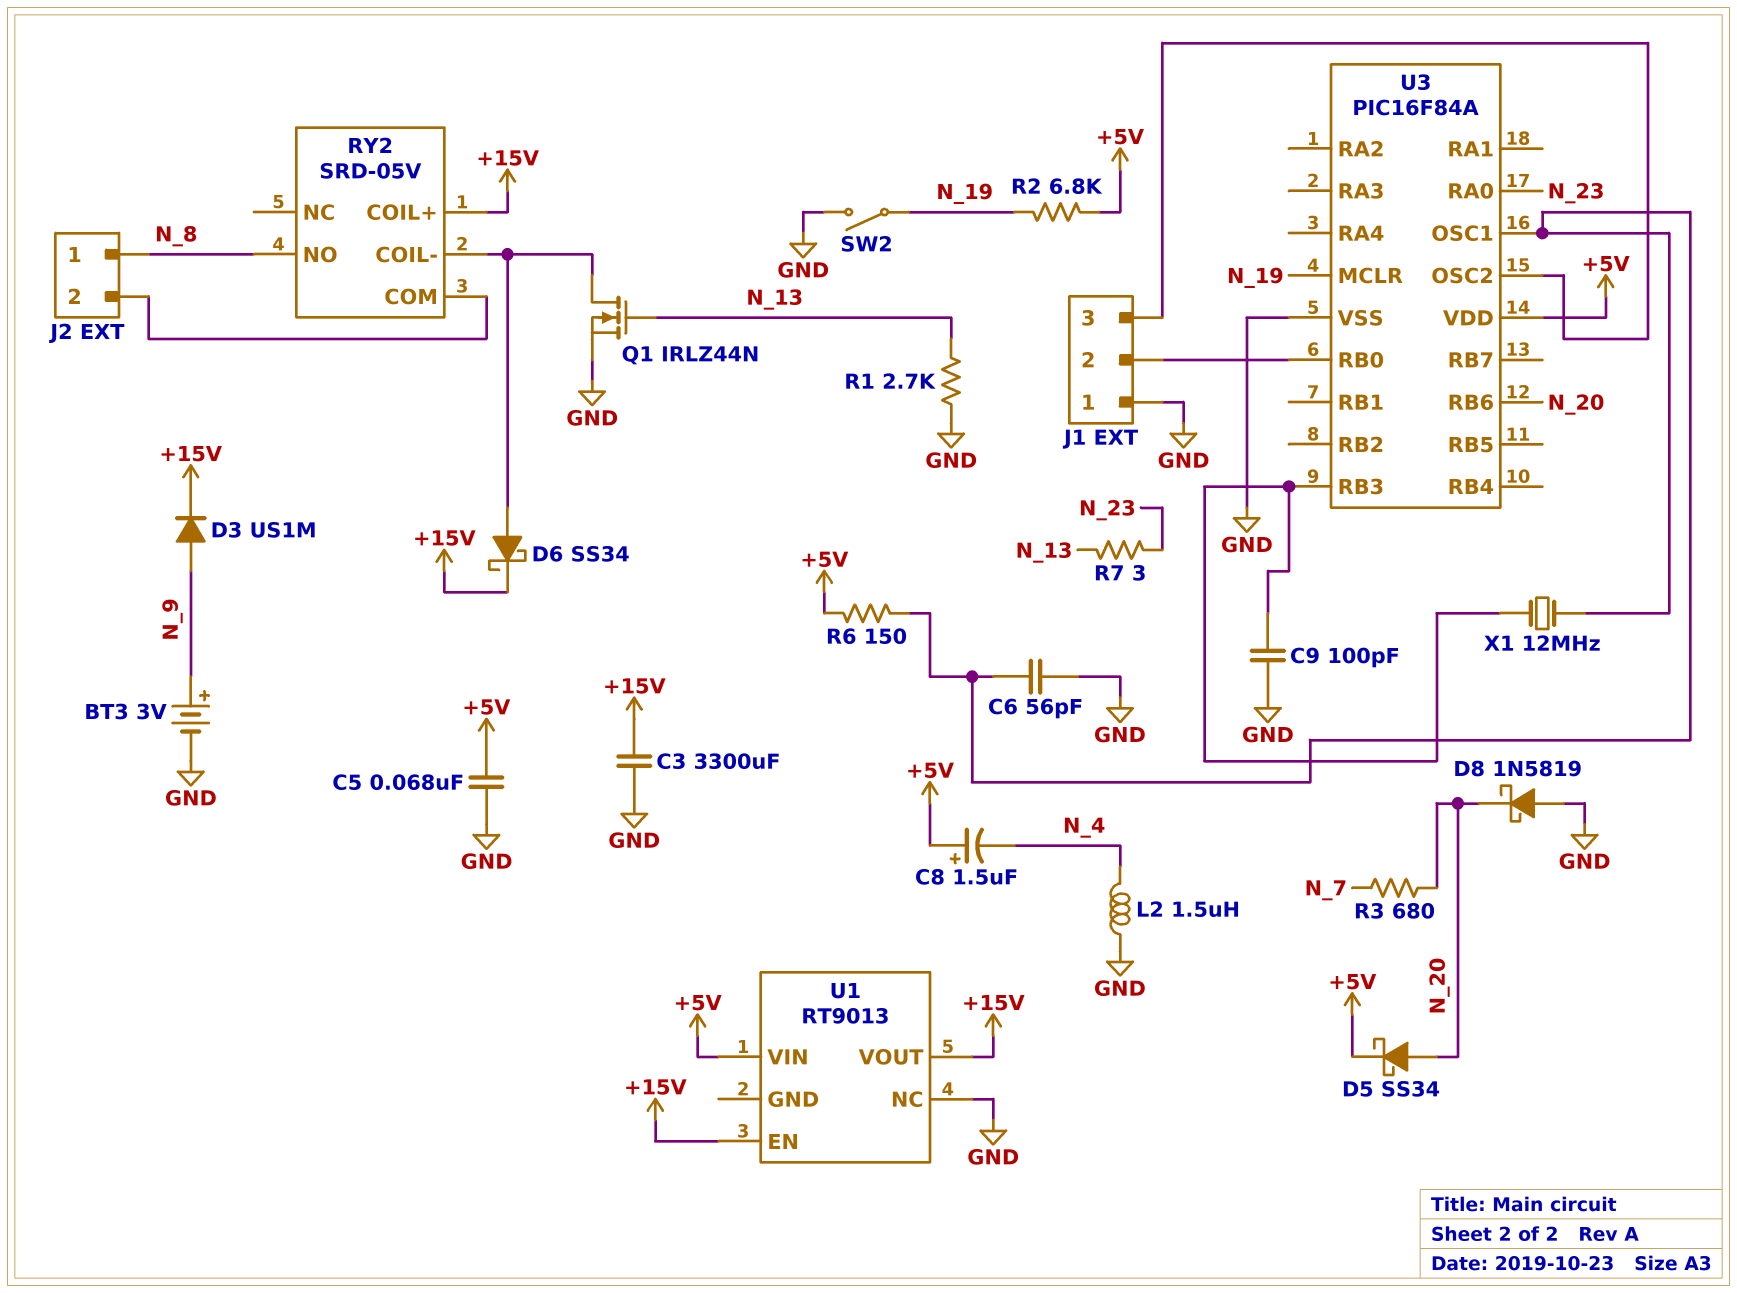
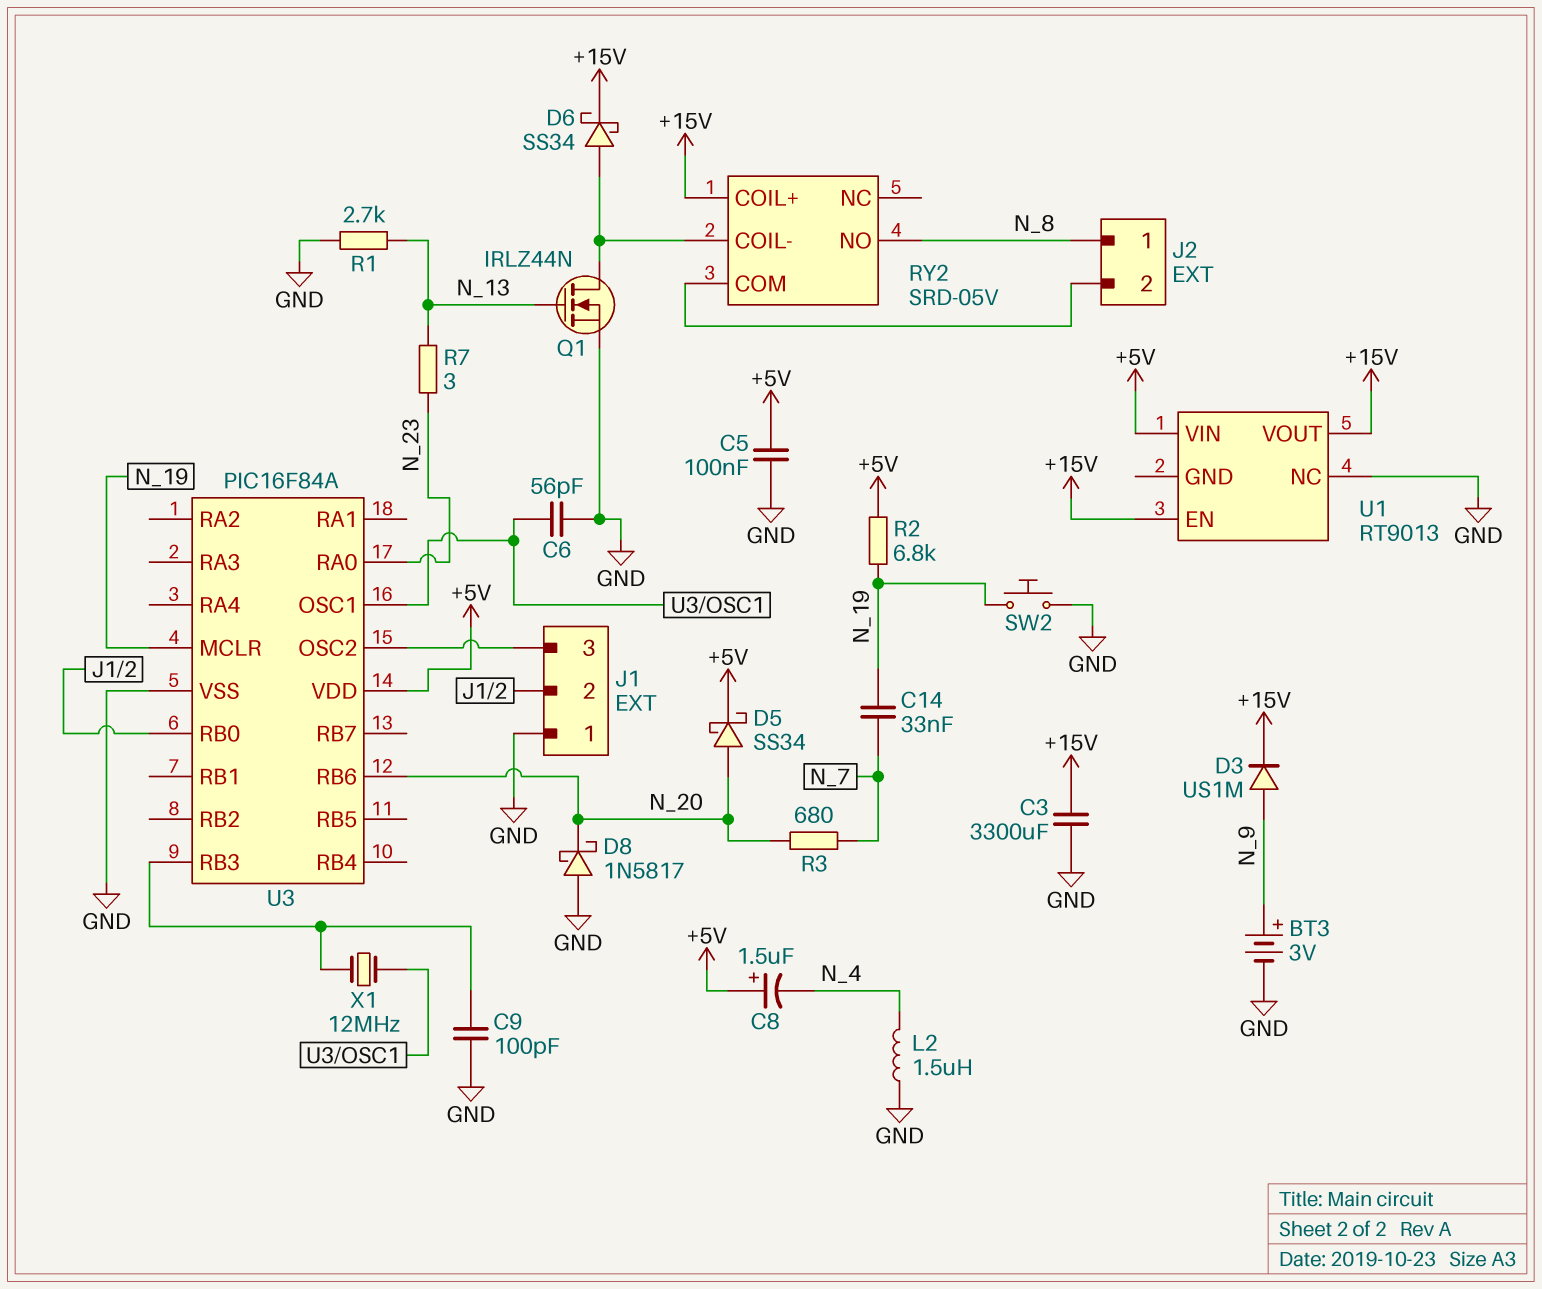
C5: 68nF (+5V, GND) -> 100nF (+5V, GND)
C14: none -> 33nF (N_7, N_19)
D8: schottky 1N5819 (A GND, K N_20) -> schottky 1N5817 (A GND, K N_20)
R6: 150 (+5V, U3/OSC1) -> none
SW2: switch (GND, N_19) -> button (GND, N_19)

